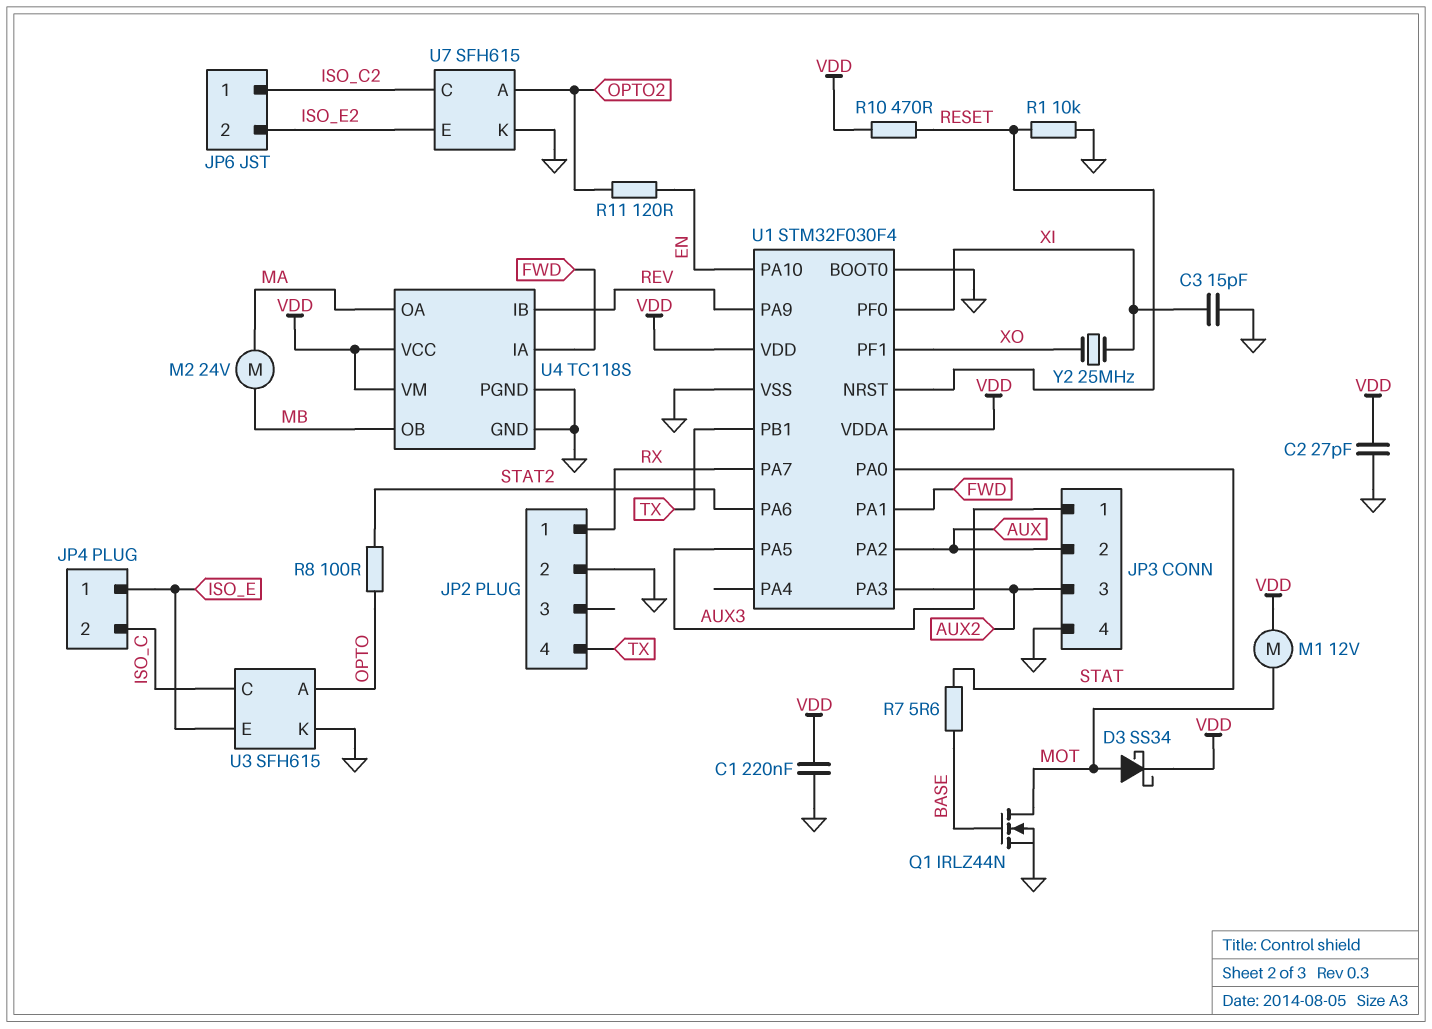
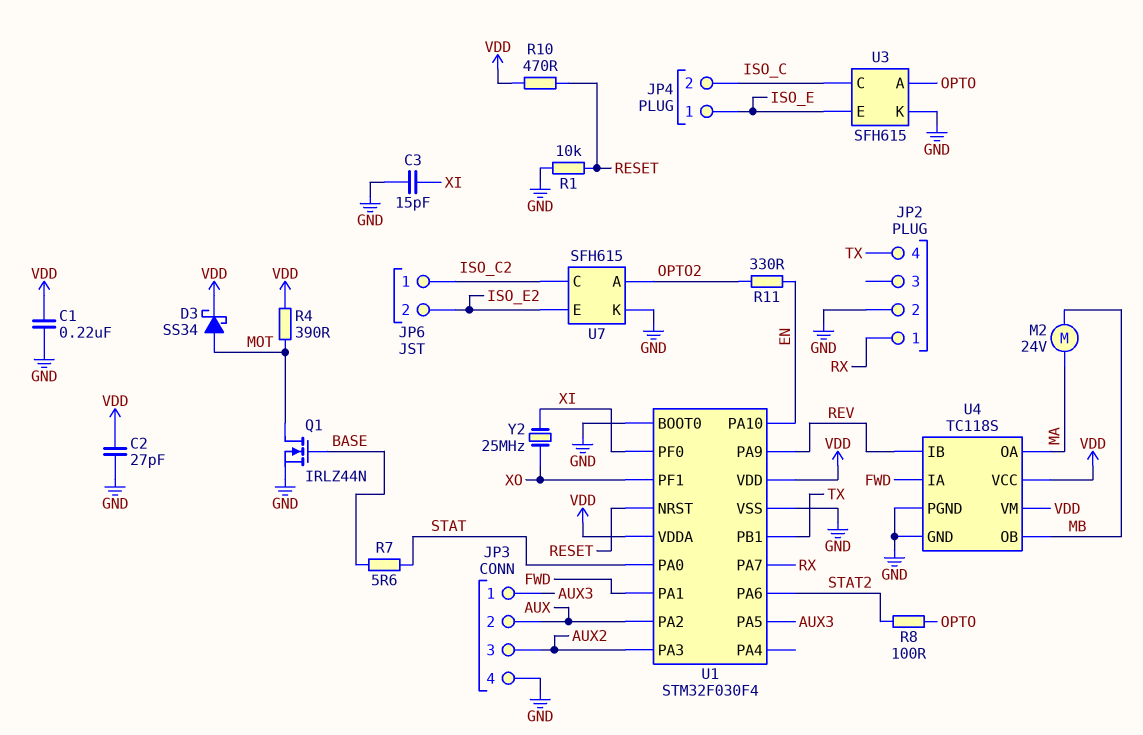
M1: motor 12V (MOT, VDD) -> none
R4: none -> 390 (MOT, VDD)
R11: 120 (EN, OPTO2) -> 330 (EN, OPTO2)

